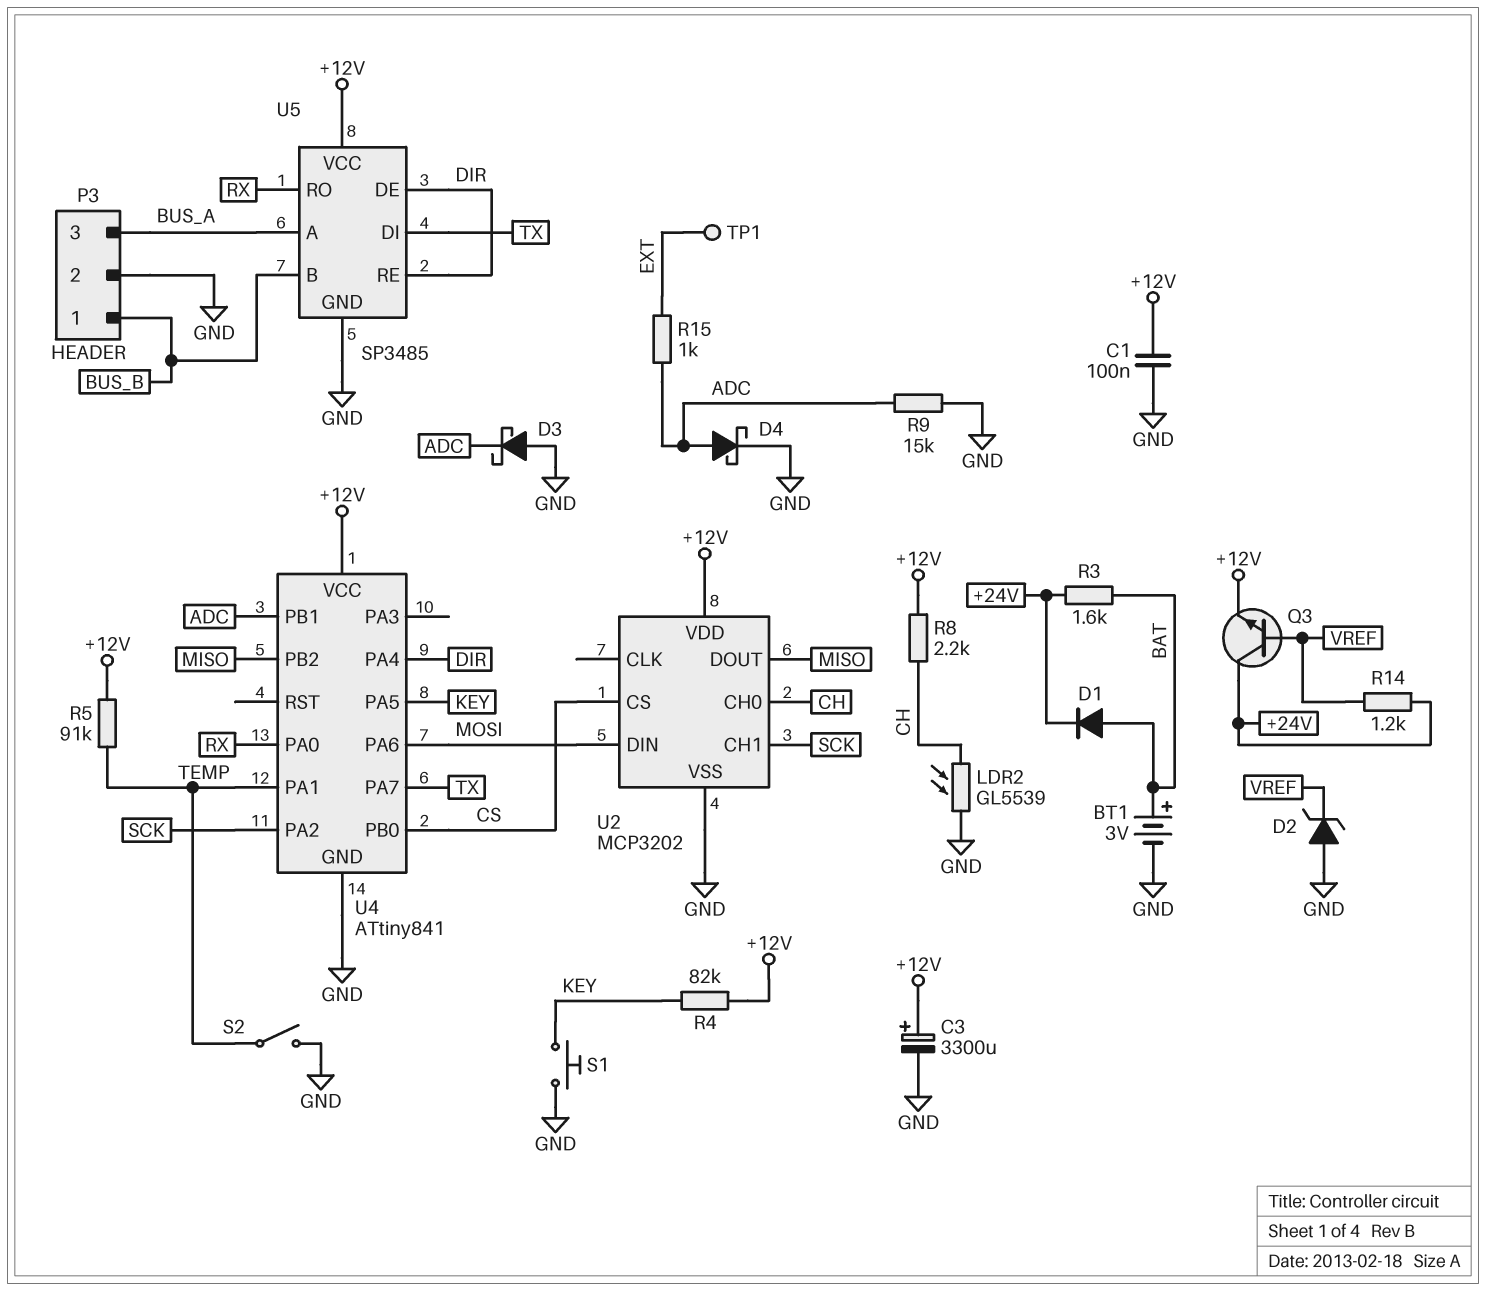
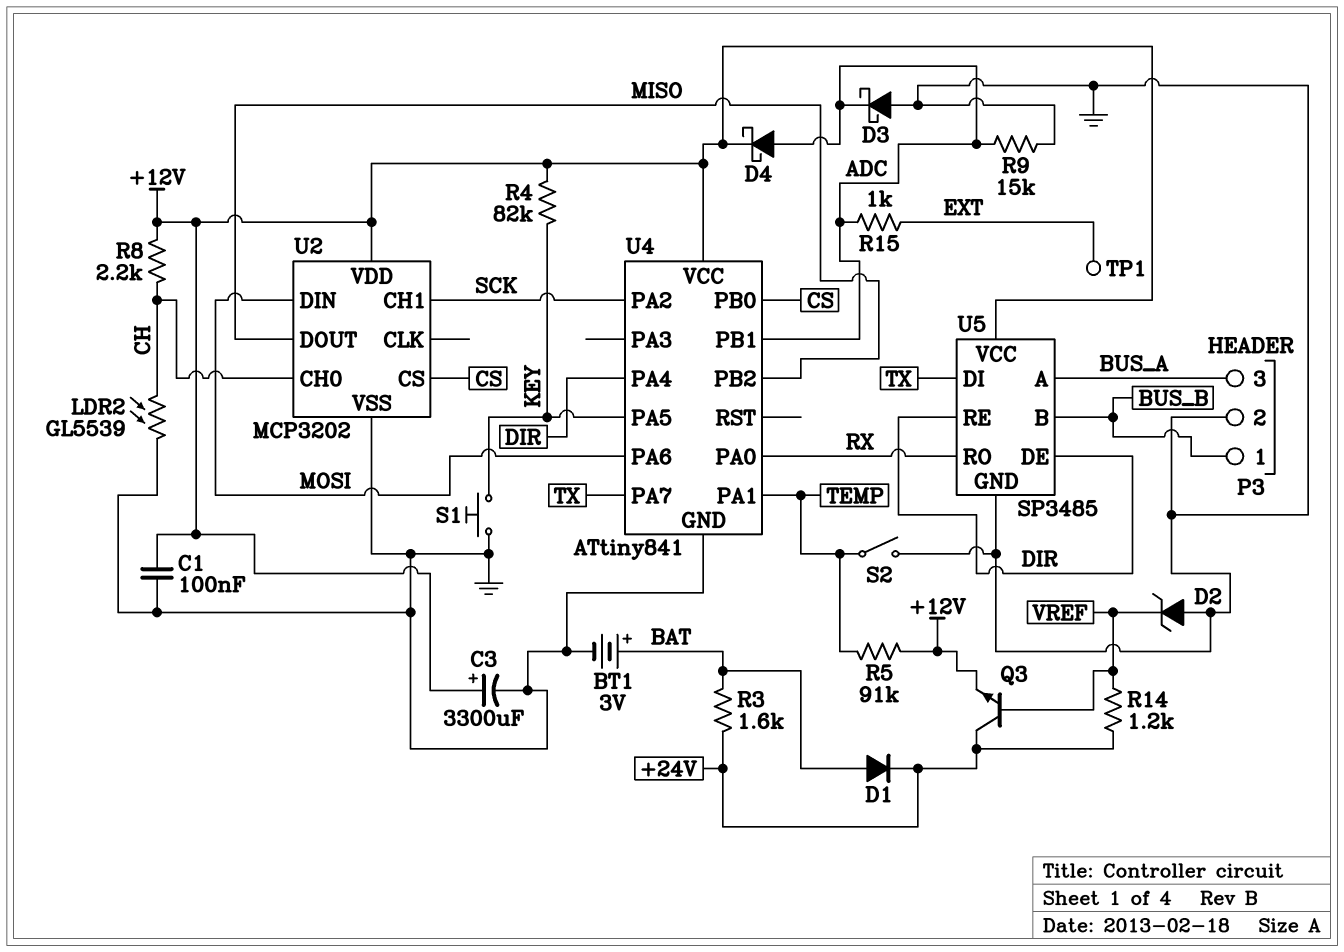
D4: schottky (A ADC, K GND) -> schottky (A ADC, K +12V)

